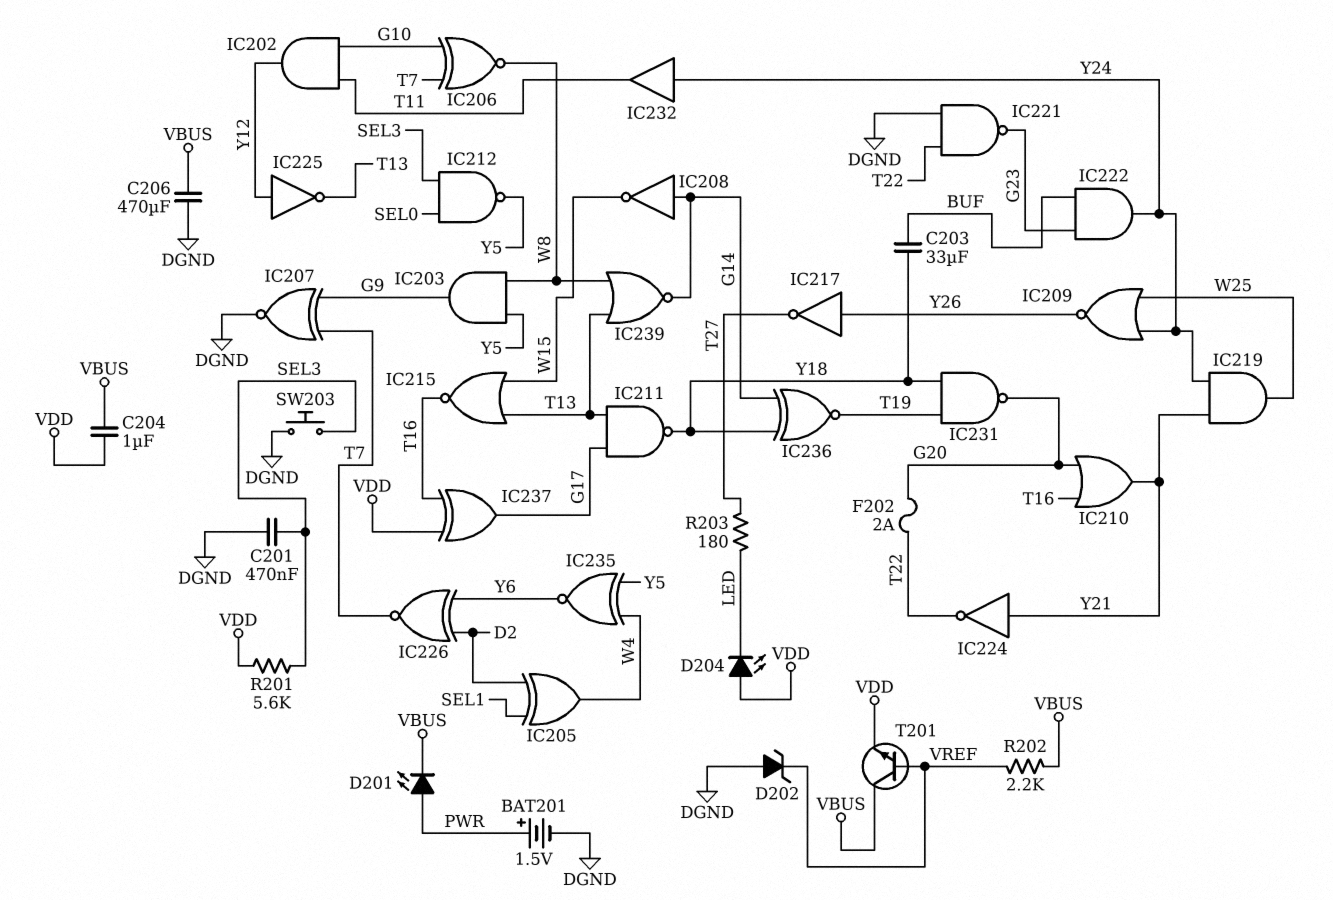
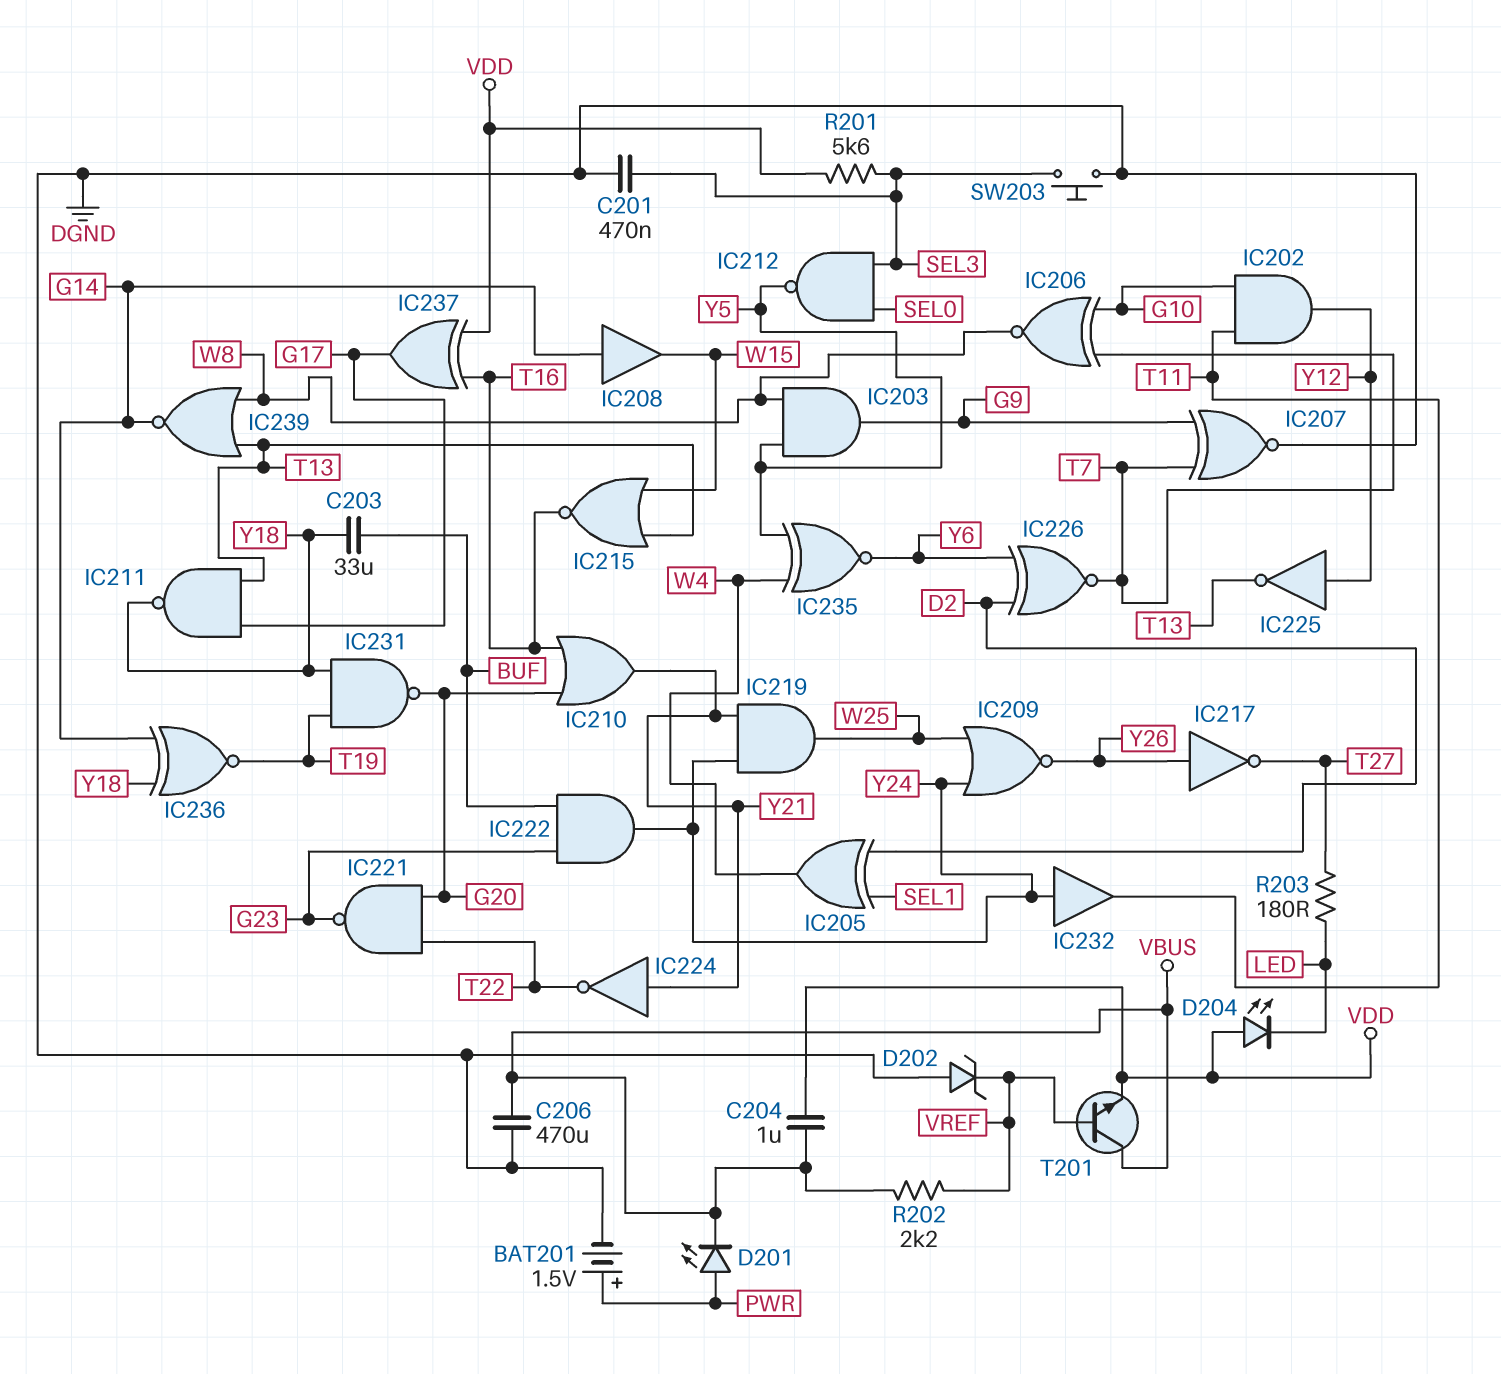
F202: 2A (G20, T22) -> none
IC208: NOT (in G14, out W15) -> buffer (in G14, out W15)
IC221: NAND (in DGND, in T22, out G23) -> NAND (in G20, in T22, out G23)

